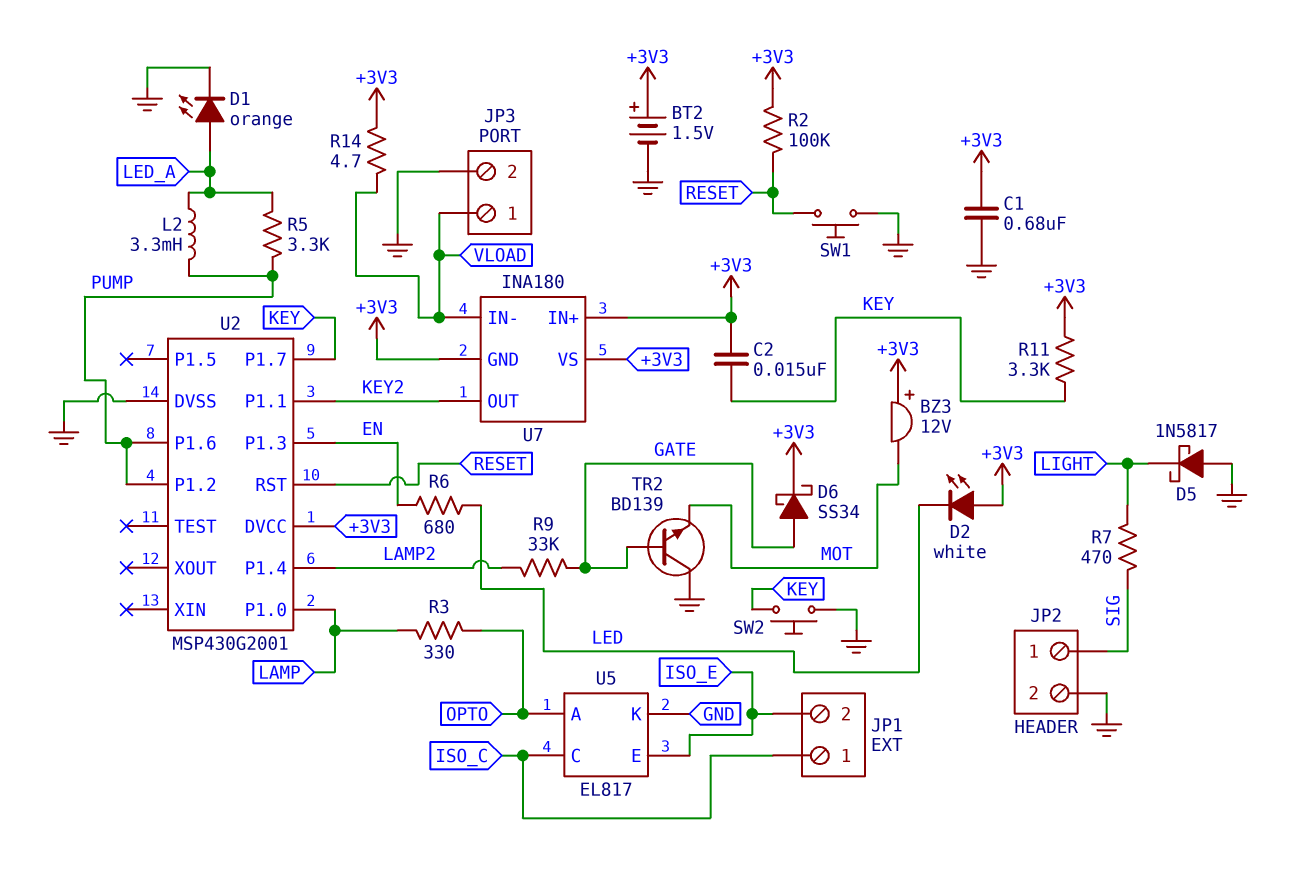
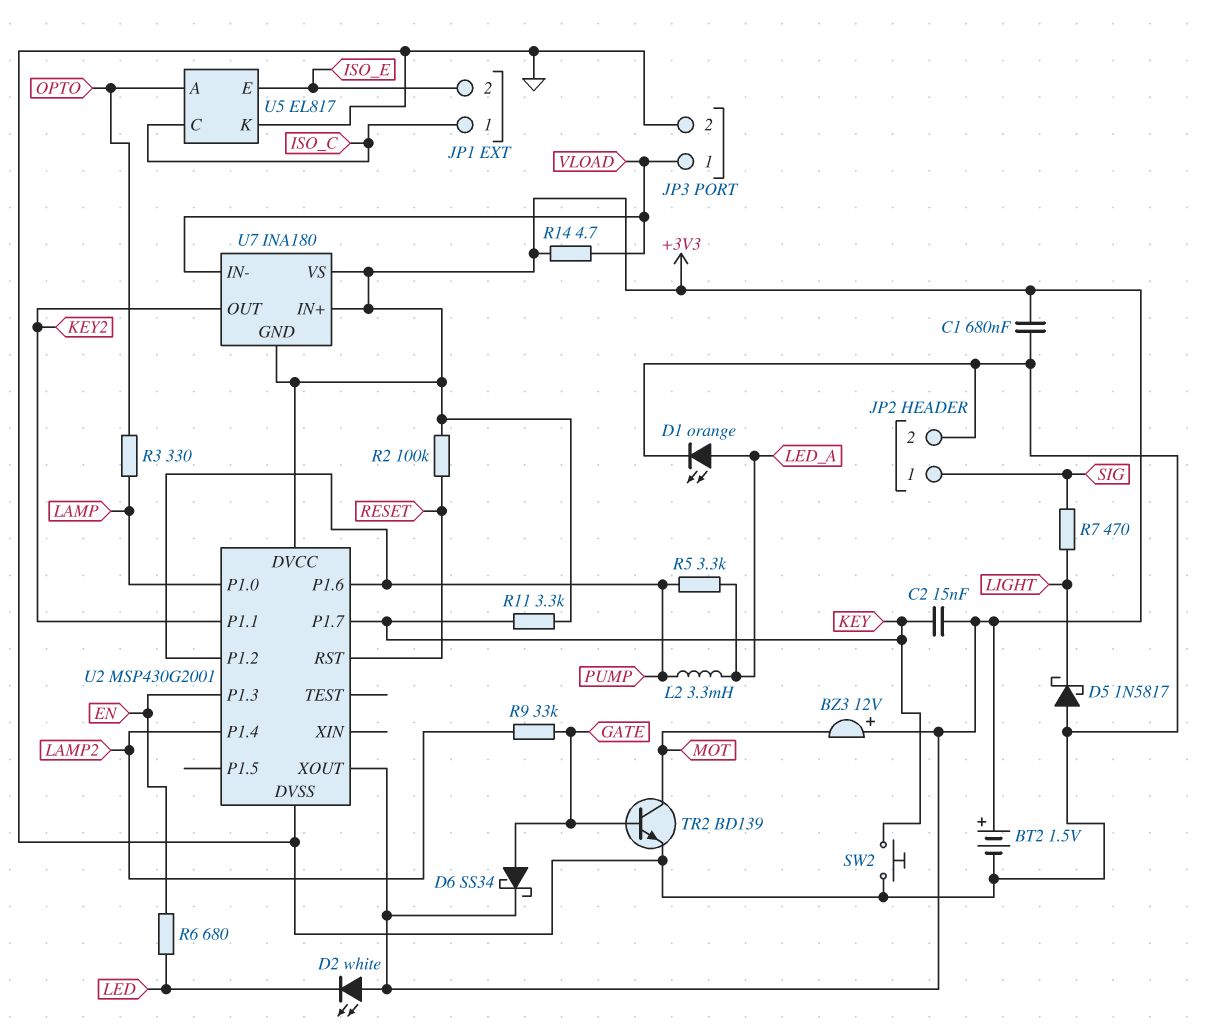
SW1: button (GND, RESET) -> none
TR2: NPN BD139 (B GATE, C GND, E MOT) -> NPN BD139 (B GATE, C MOT, E GND)
U2 pin XOUT: none -> +3V3

